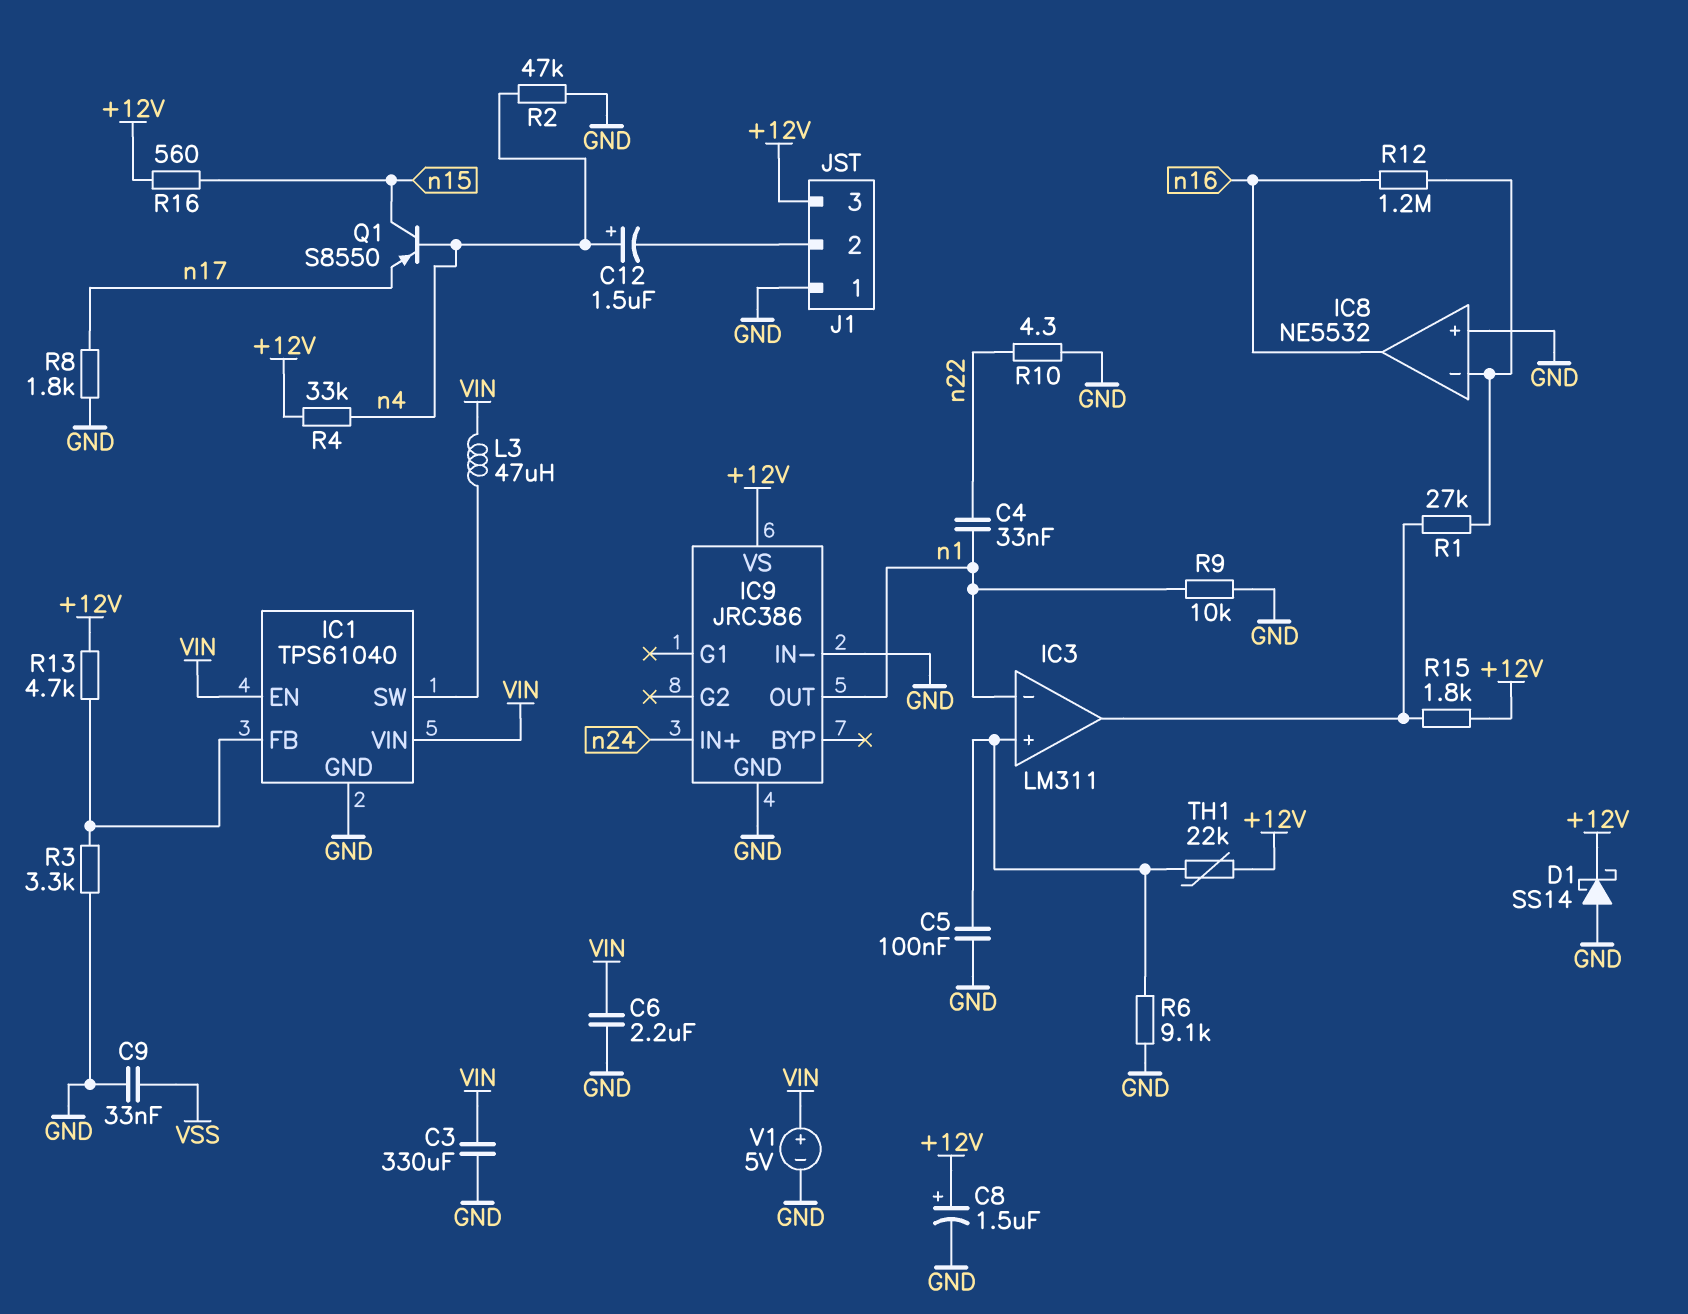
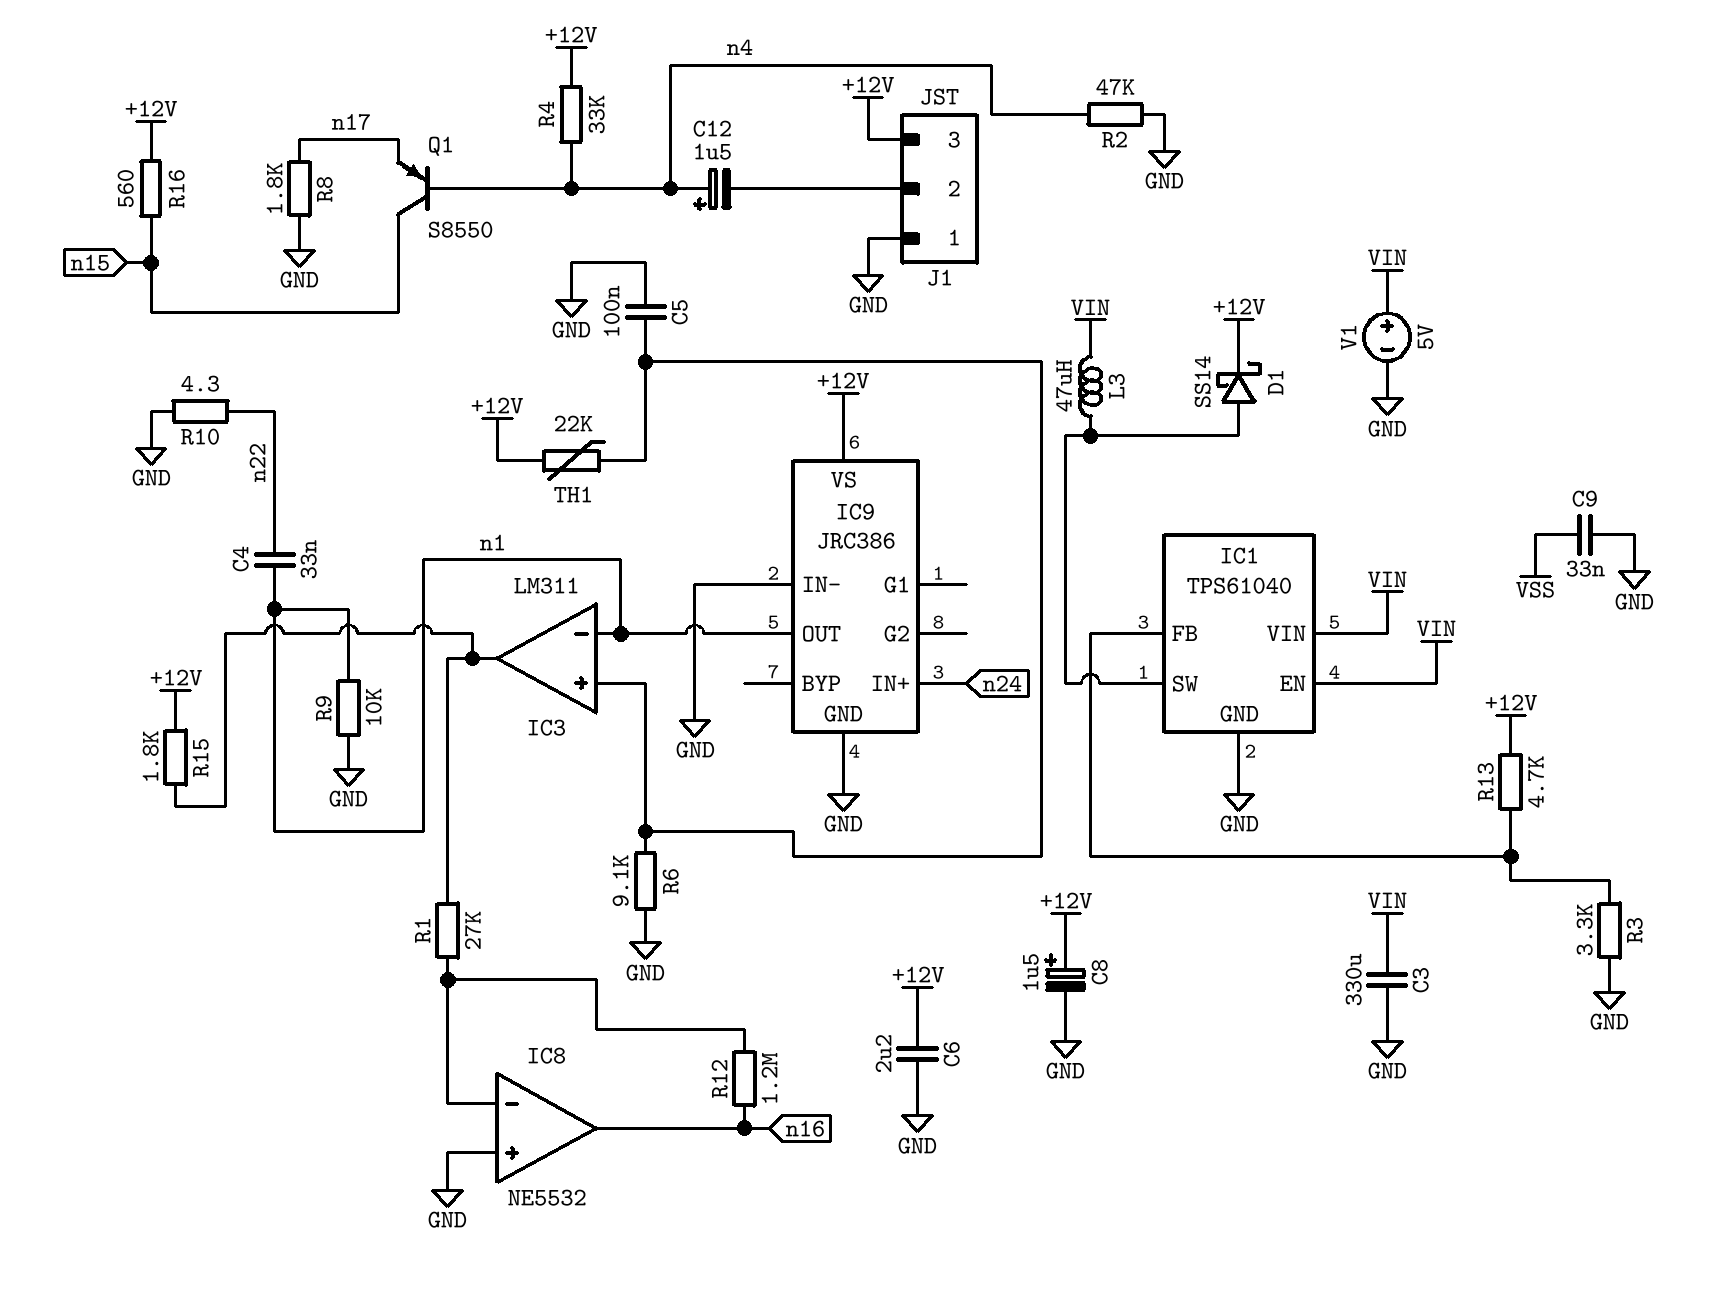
C6: 2.2uF (GND, VIN) -> 2.2uF (+12V, GND)
D1: schottky SS14 (A GND, K +12V) -> schottky SS14 (A IC1/SW, K +12V)

